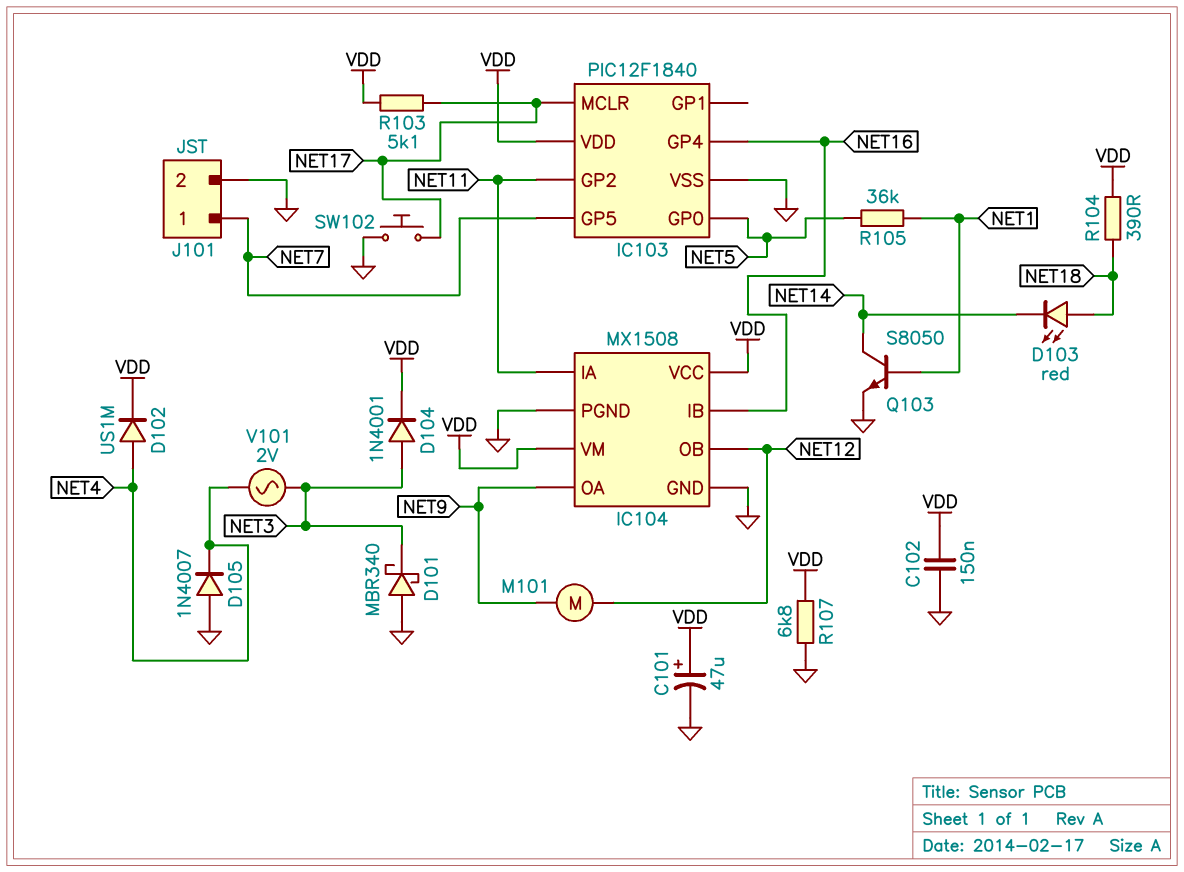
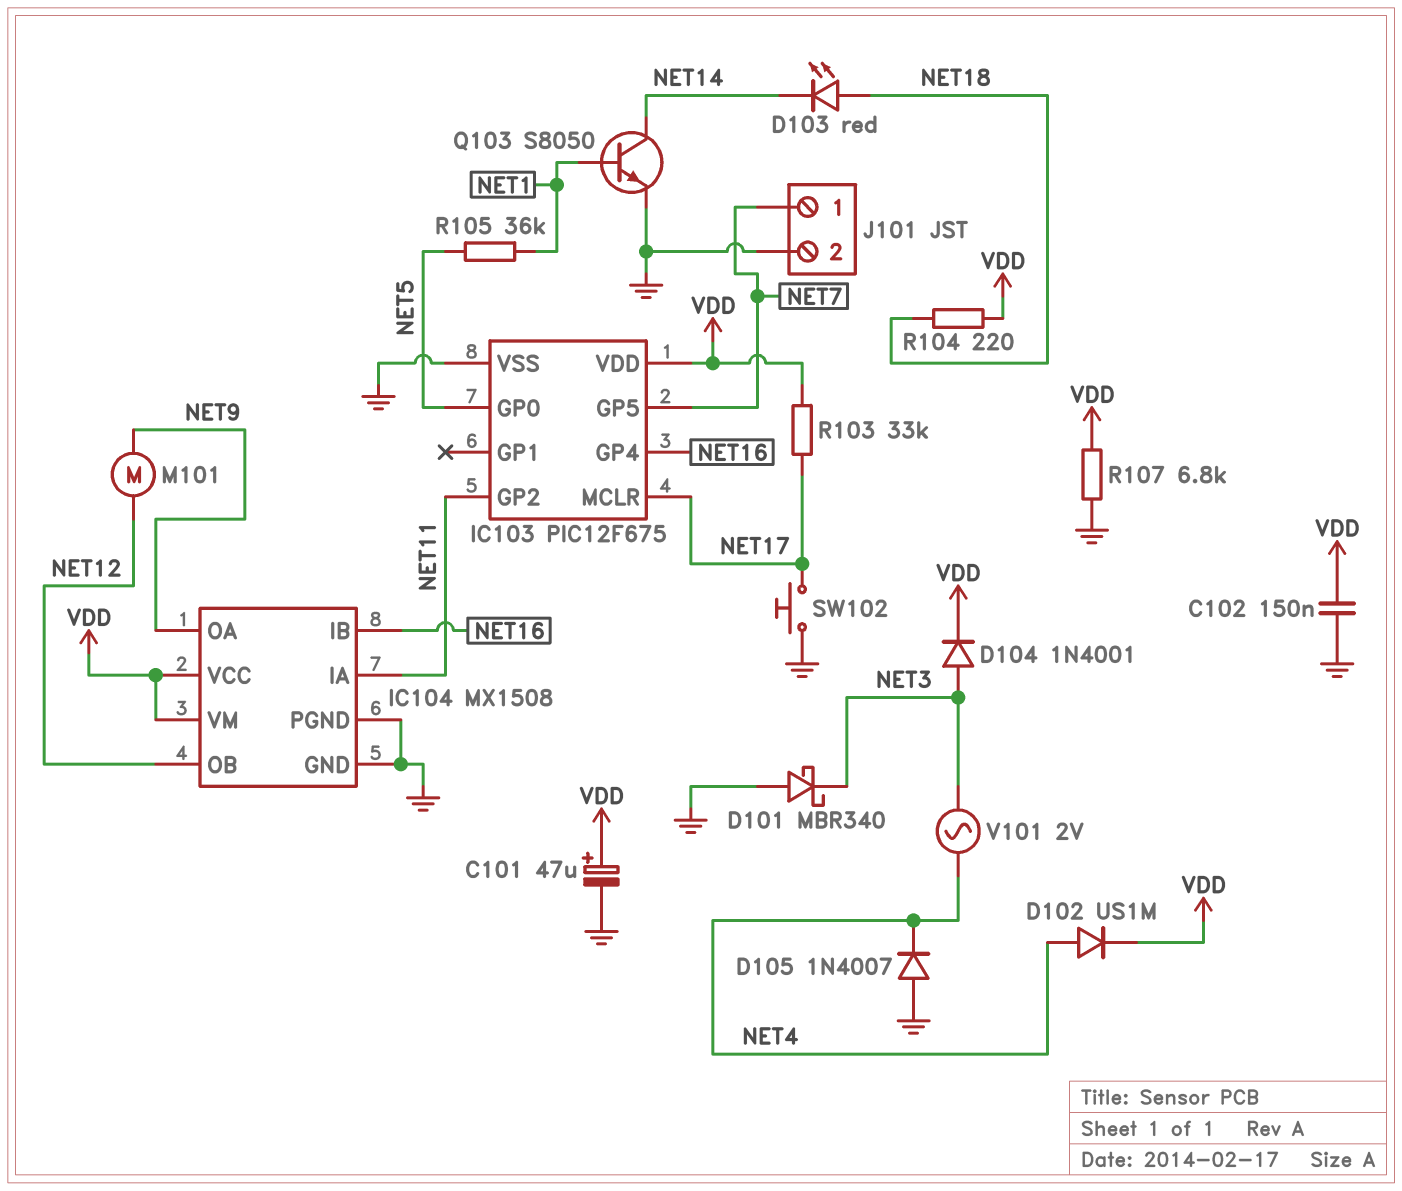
IC103: PIC12F1840 -> PIC12F675
R103: 5.1k (NET17, VDD) -> 33k (NET17, VDD)
R104: 390 (NET18, VDD) -> 220 (NET18, VDD)

